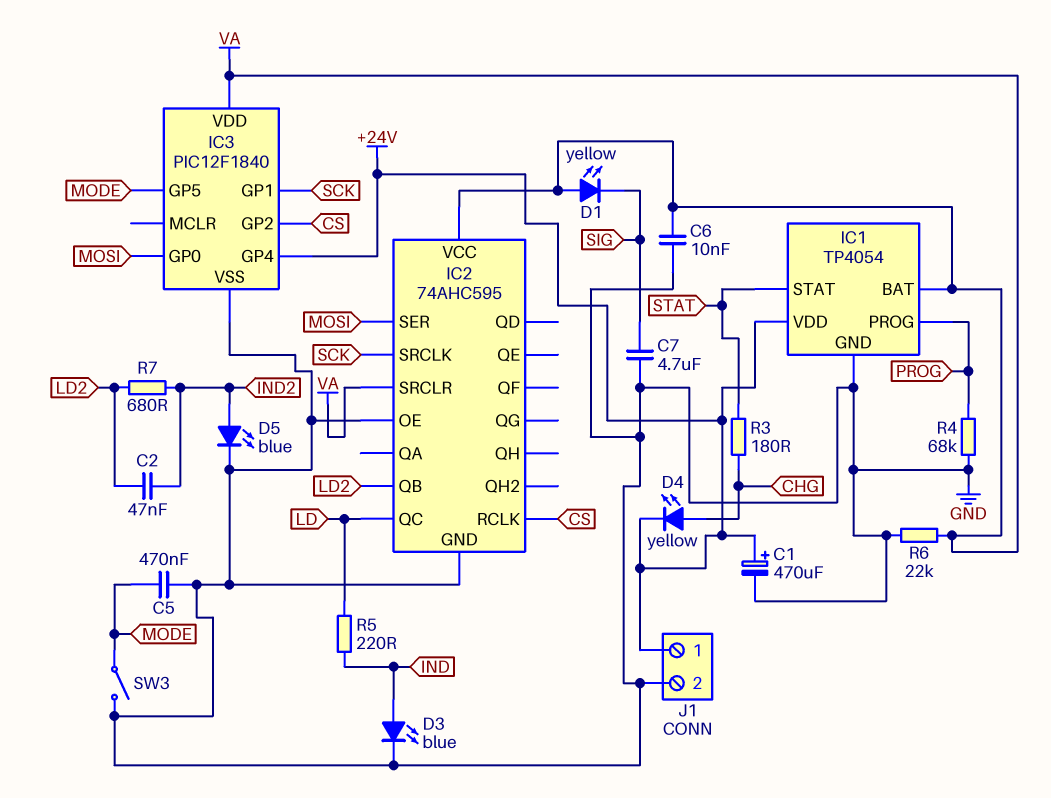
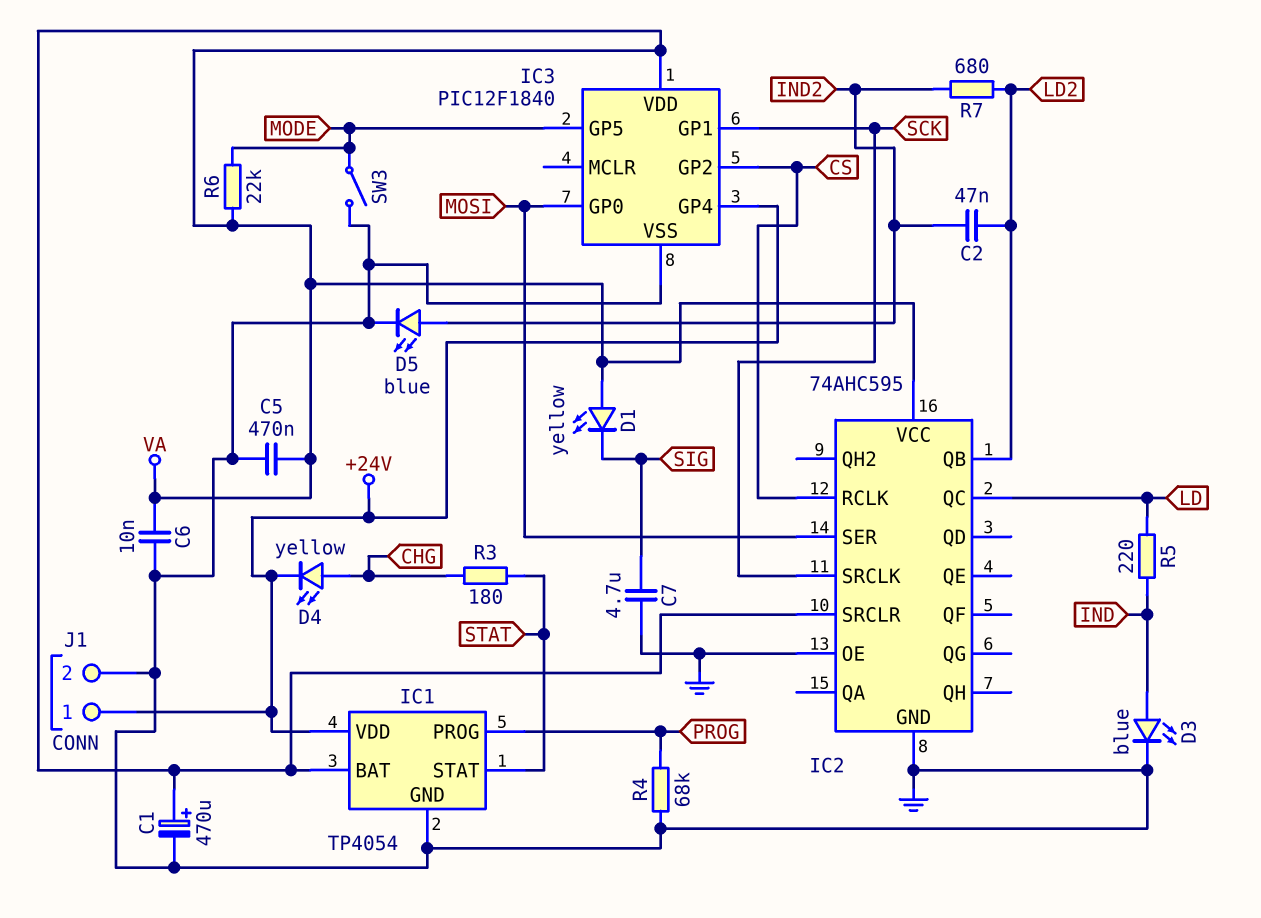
C1: 470uF (plus +24V, minus GND) -> 470uF (plus VA, minus GND)
C5: 470nF (GND, MODE) -> 470nF (GND, VA)
R6: 22k (GND, VA) -> 22k (MODE, VA)

